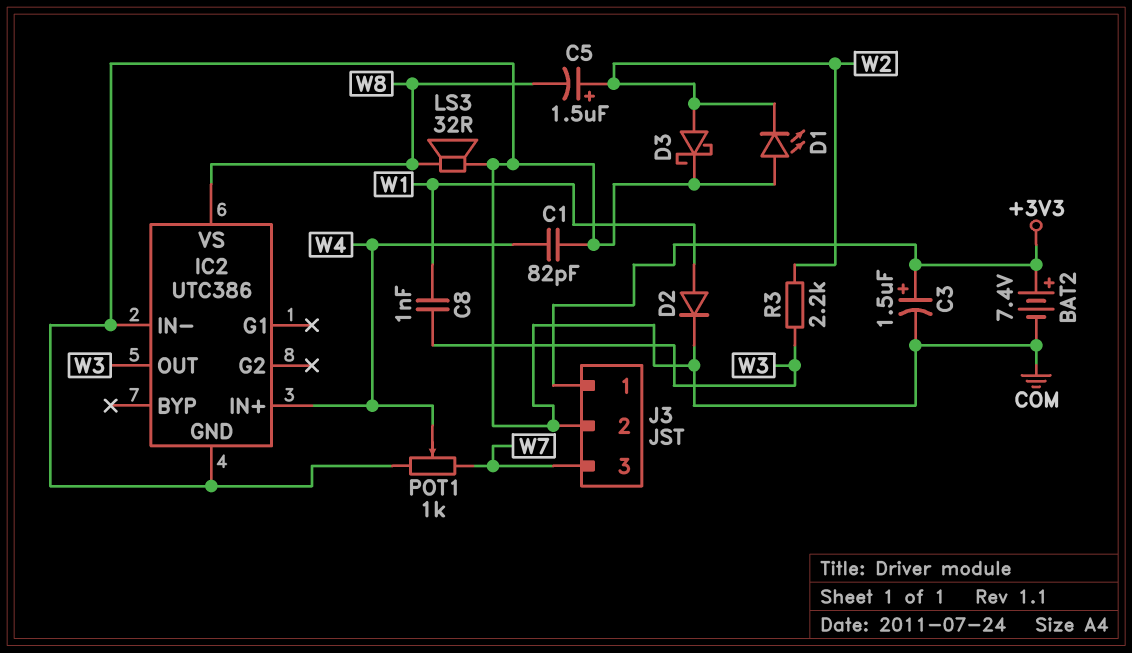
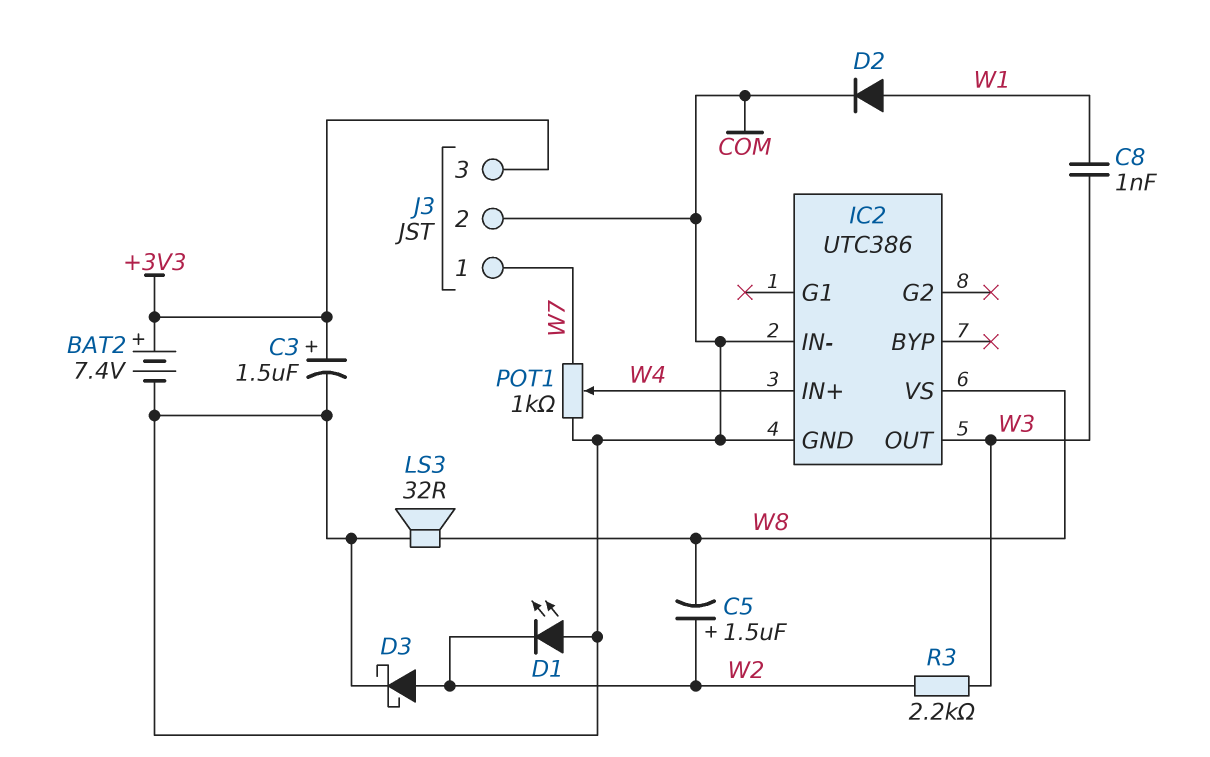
C1: 82pF (COM, W4) -> none
J3 pin 1: +3V3 -> W7
J3 pin 3: W7 -> +3V3

